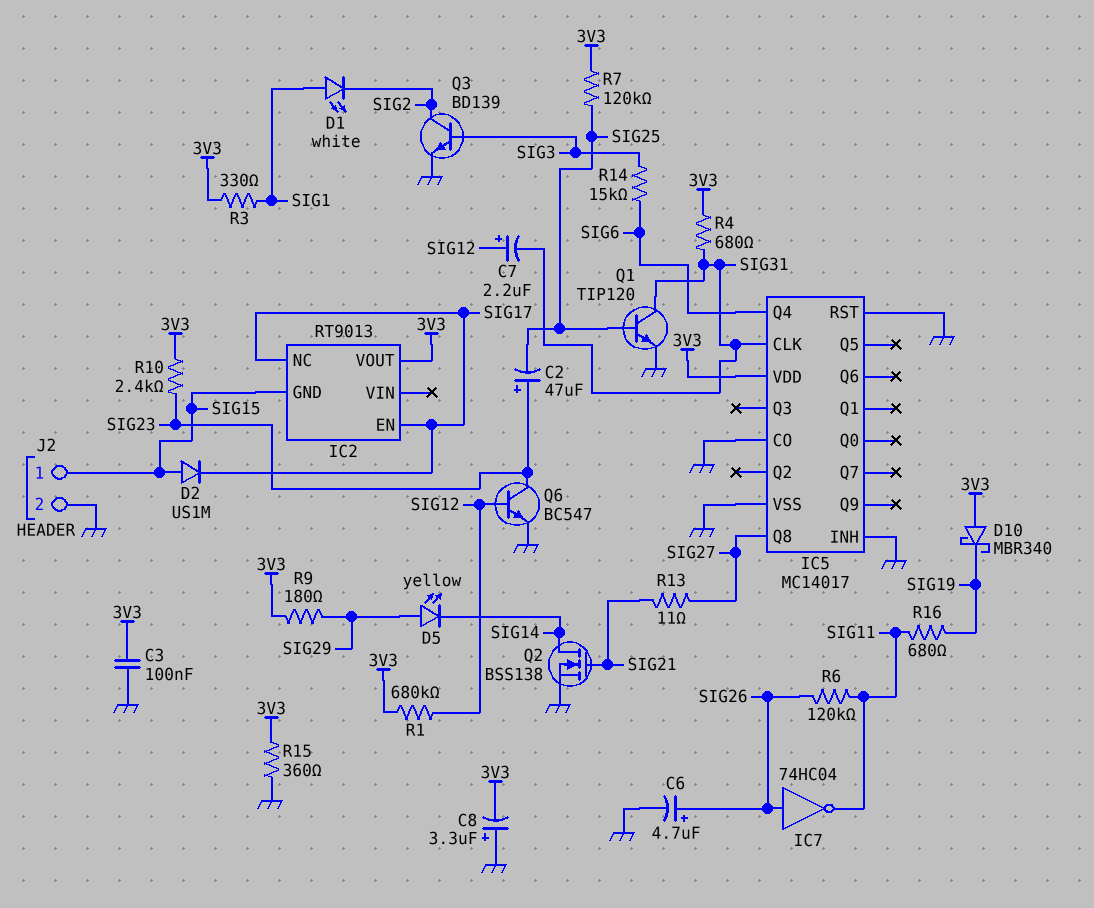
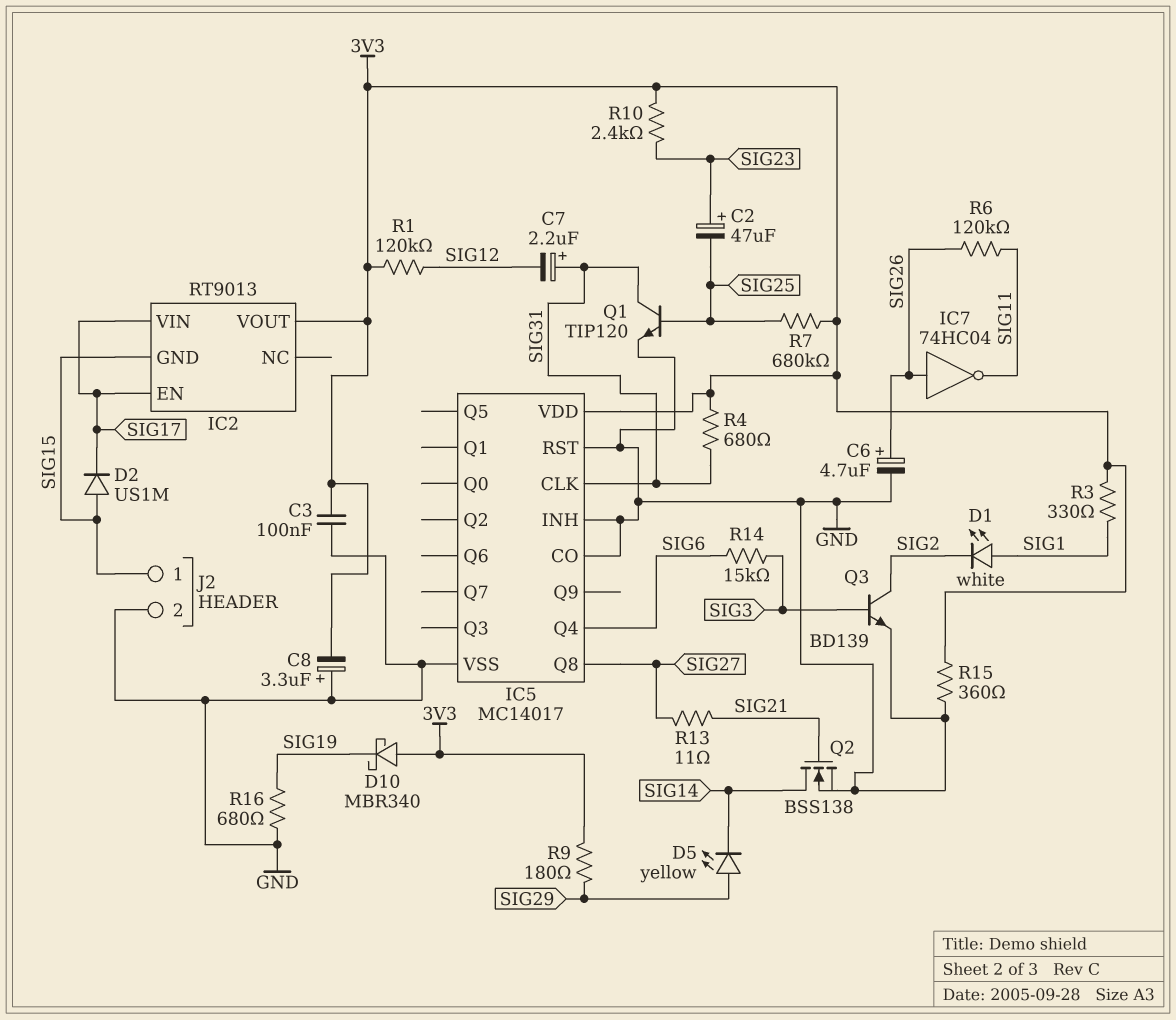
C7: 2.2uF (plus SIG12, minus SIG31) -> 2.2uF (plus SIG31, minus SIG12)
IC2 pin NC: SIG17 -> none
IC2 pin VIN: none -> SIG17
Q6: NPN BC547 (B SIG12, C SIG23, E GND) -> none
R1: 680k (3V3, SIG12) -> 120k (3V3, SIG12)
R7: 120k (3V3, SIG25) -> 680k (3V3, SIG25)
R16: 680 (SIG11, SIG19) -> 680 (GND, SIG19)

